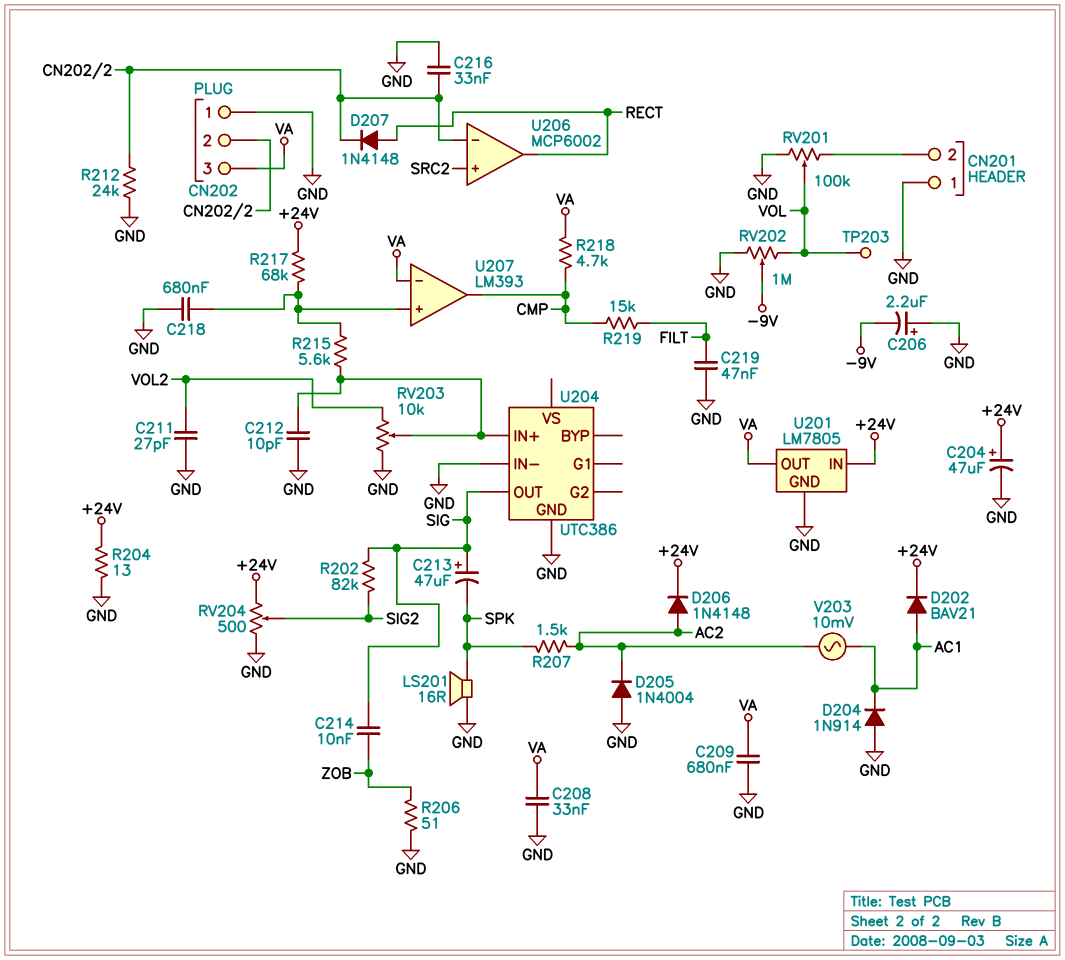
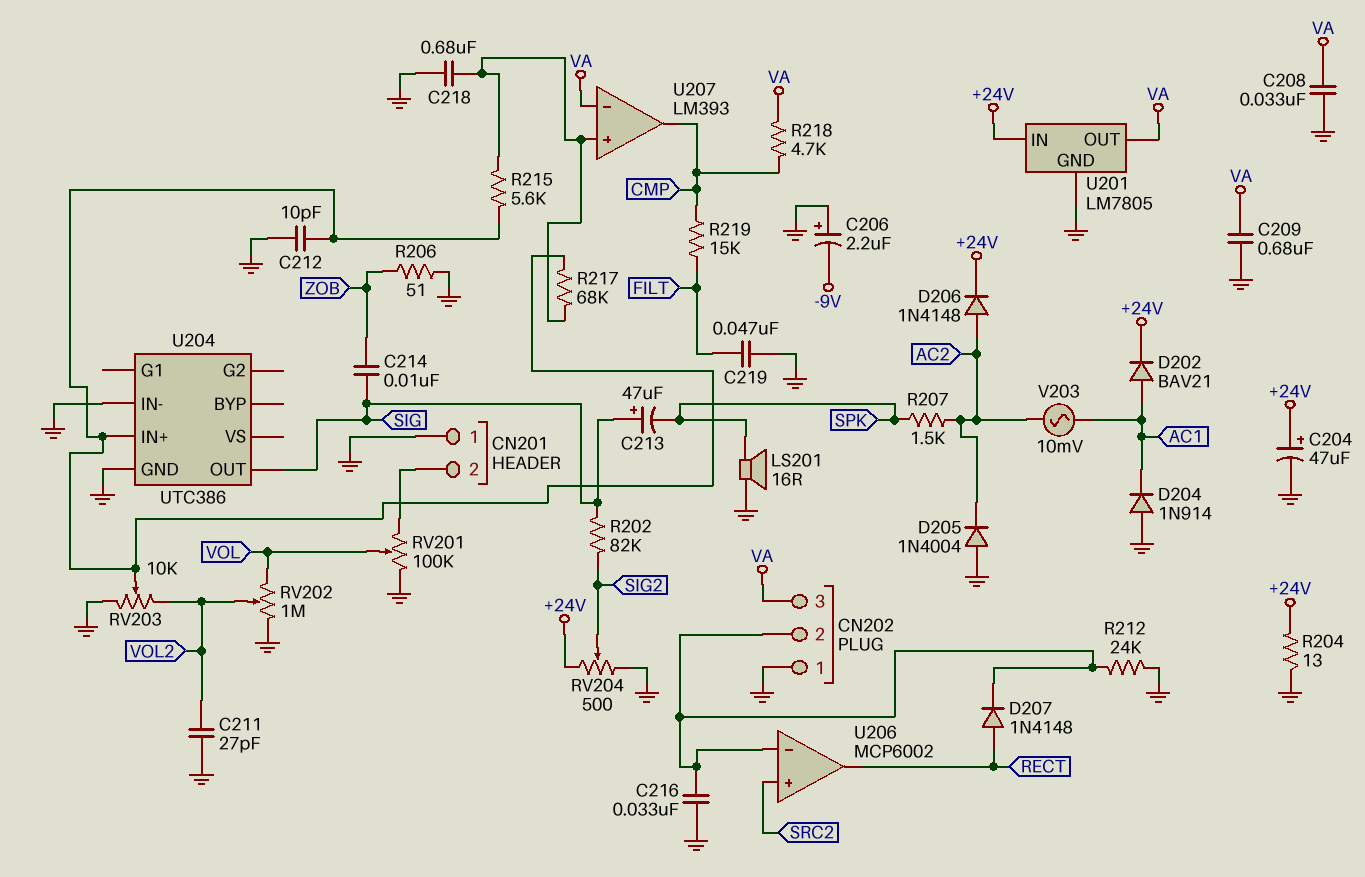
R217: 68k (+24V, U207/in+) -> 68k (U204/IN+, U207/in+)
RV202: 1M (GND, VOL, wiper -9V) -> 1M (GND, VOL, wiper VOL2)
TP203: test point (VOL) -> none

